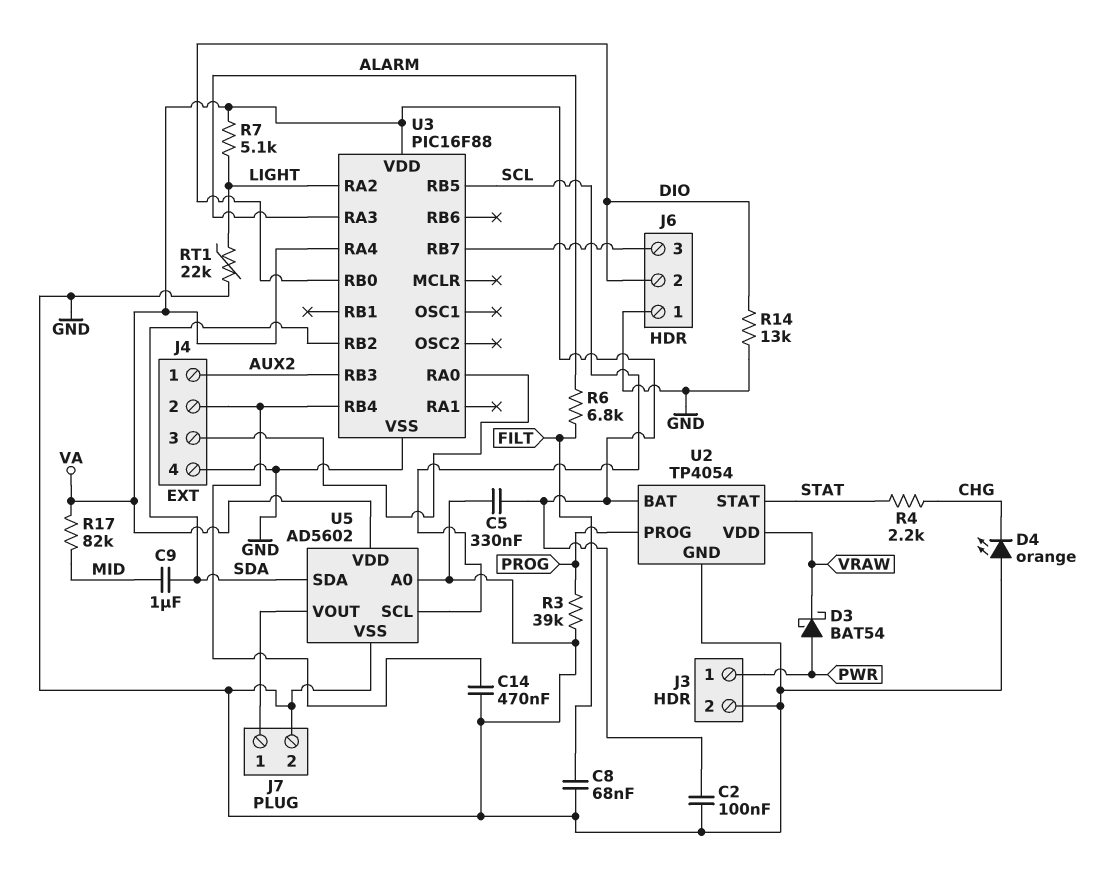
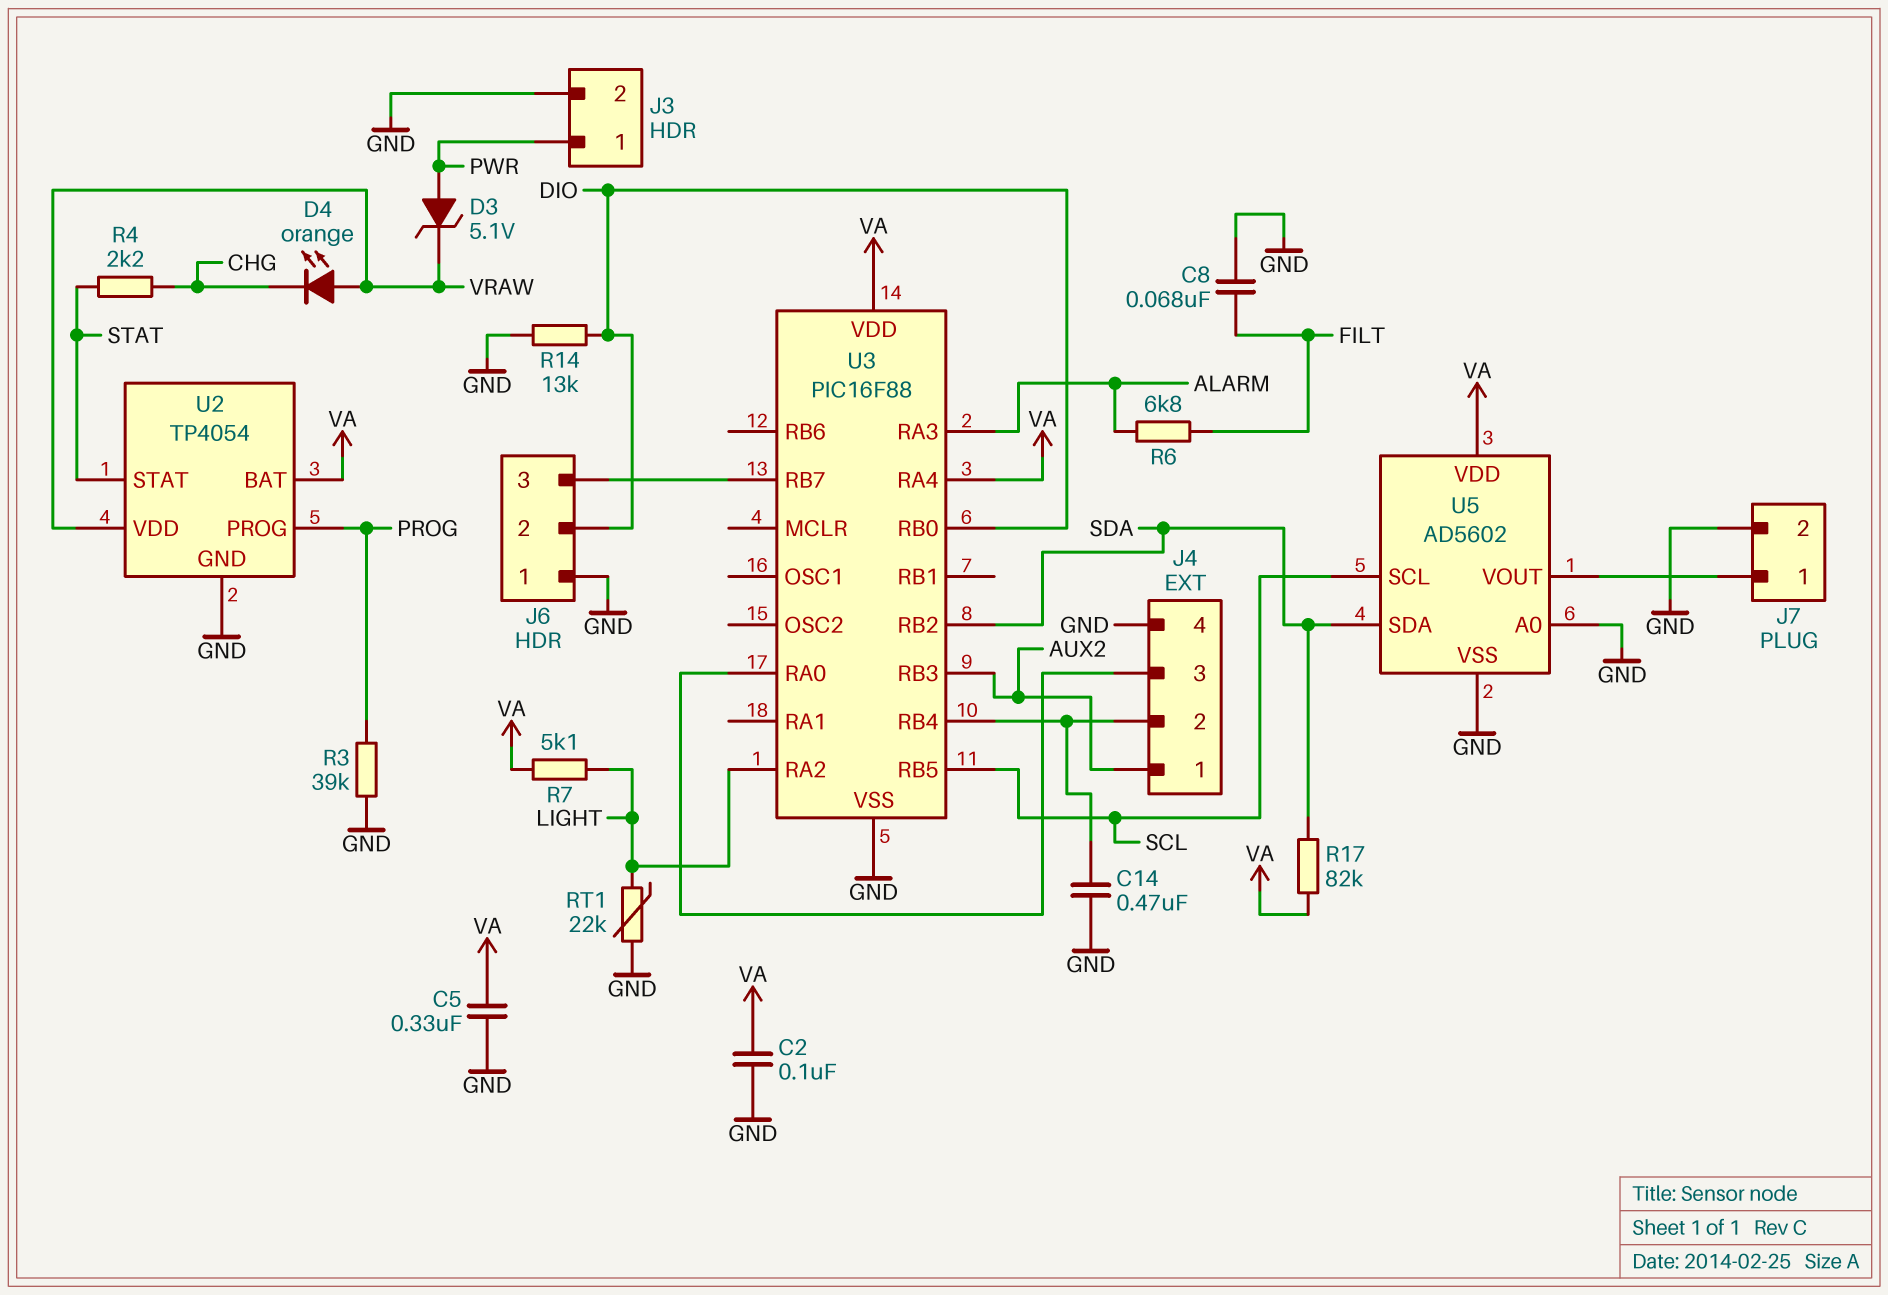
C9: 1uF (MID, SDA) -> none
D3: schottky BAT54 (A PWR, K VRAW) -> zener 5.1V (A PWR, K VRAW)
D4: LED orange (A GND, K CHG) -> LED orange (A VRAW, K CHG)
R17: 82k (MID, VA) -> 82k (SDA, VA)

